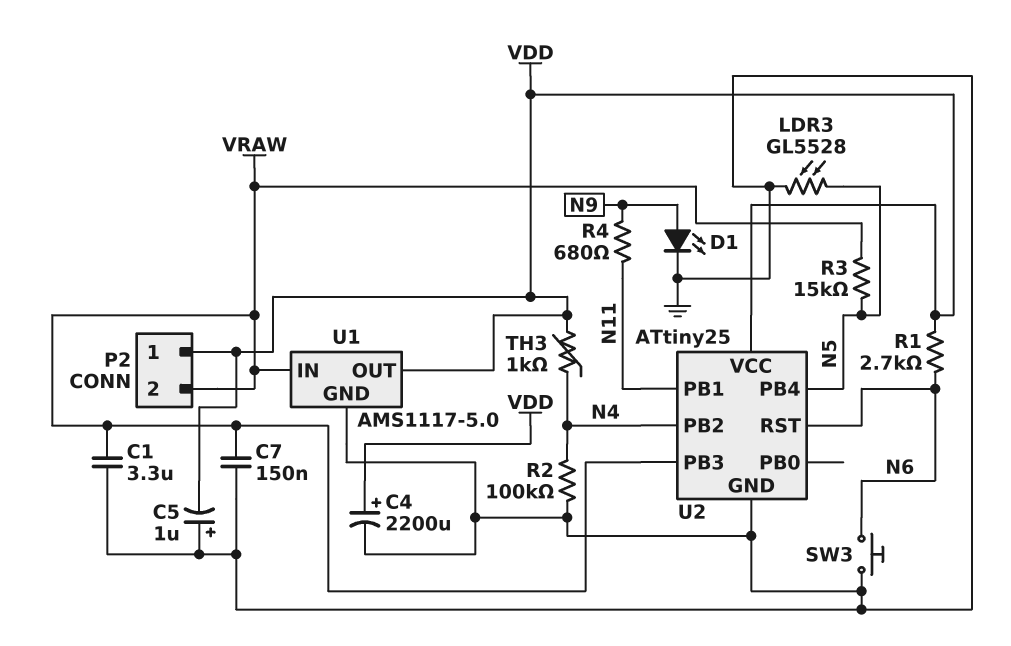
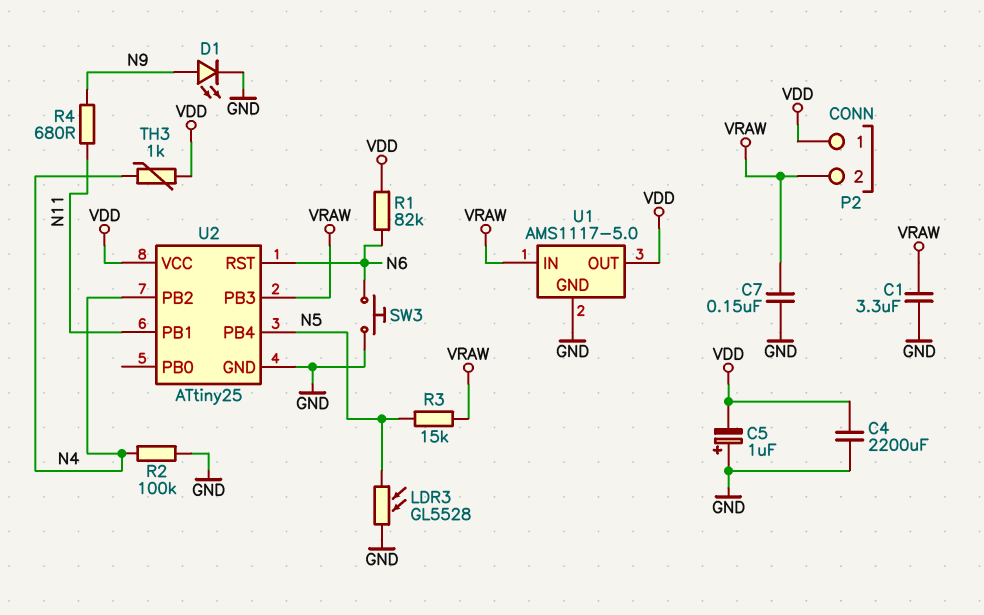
C4: 2200uF (plus VDD, minus GND) -> 2200uF (GND, VDD)
R1: 2.7k (N6, VDD) -> 82k (N6, VDD)

